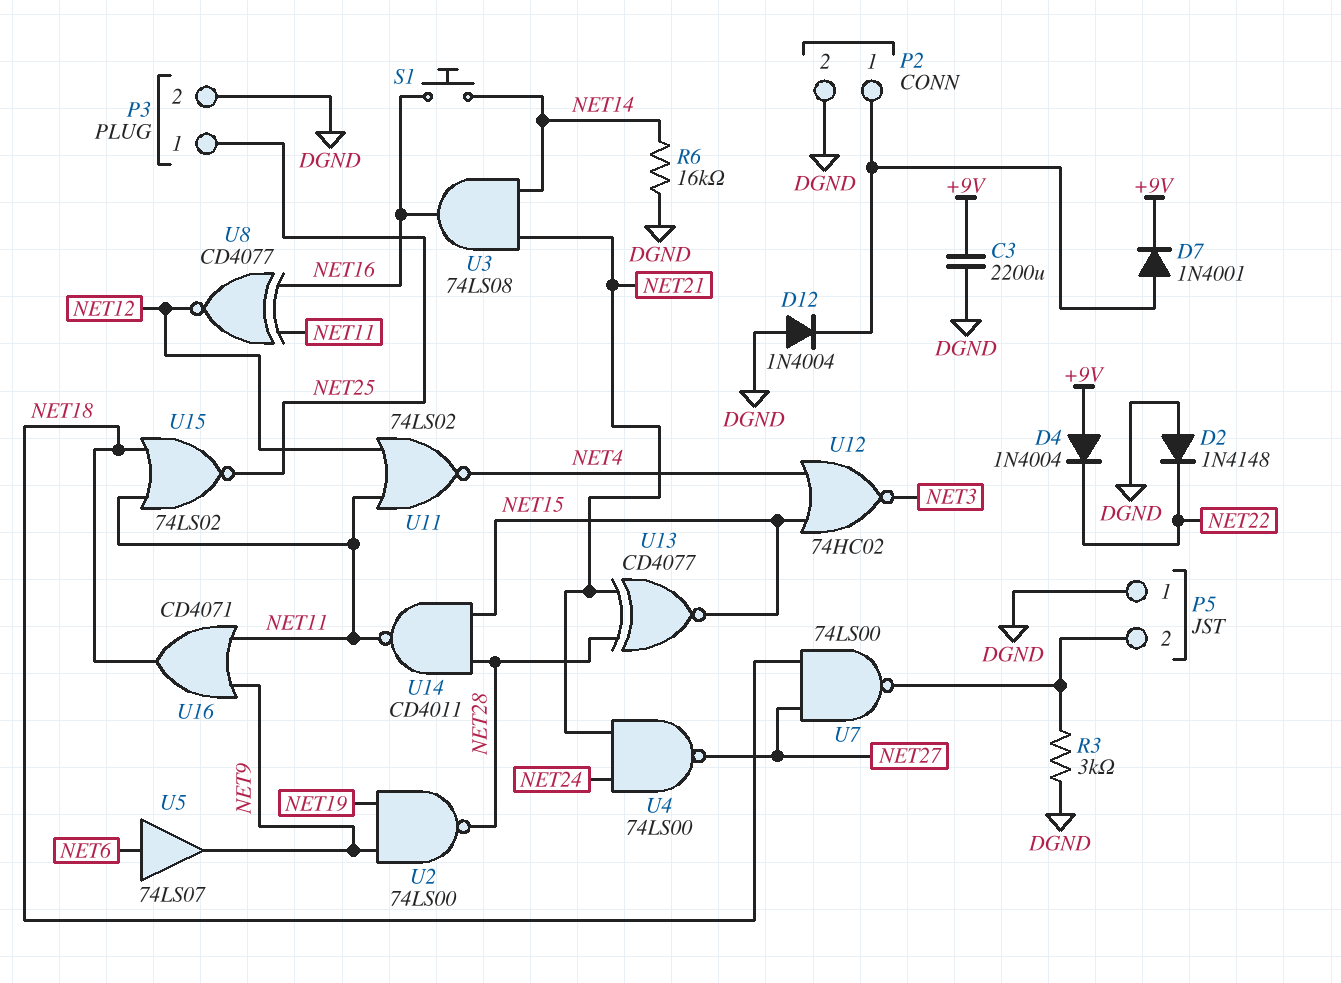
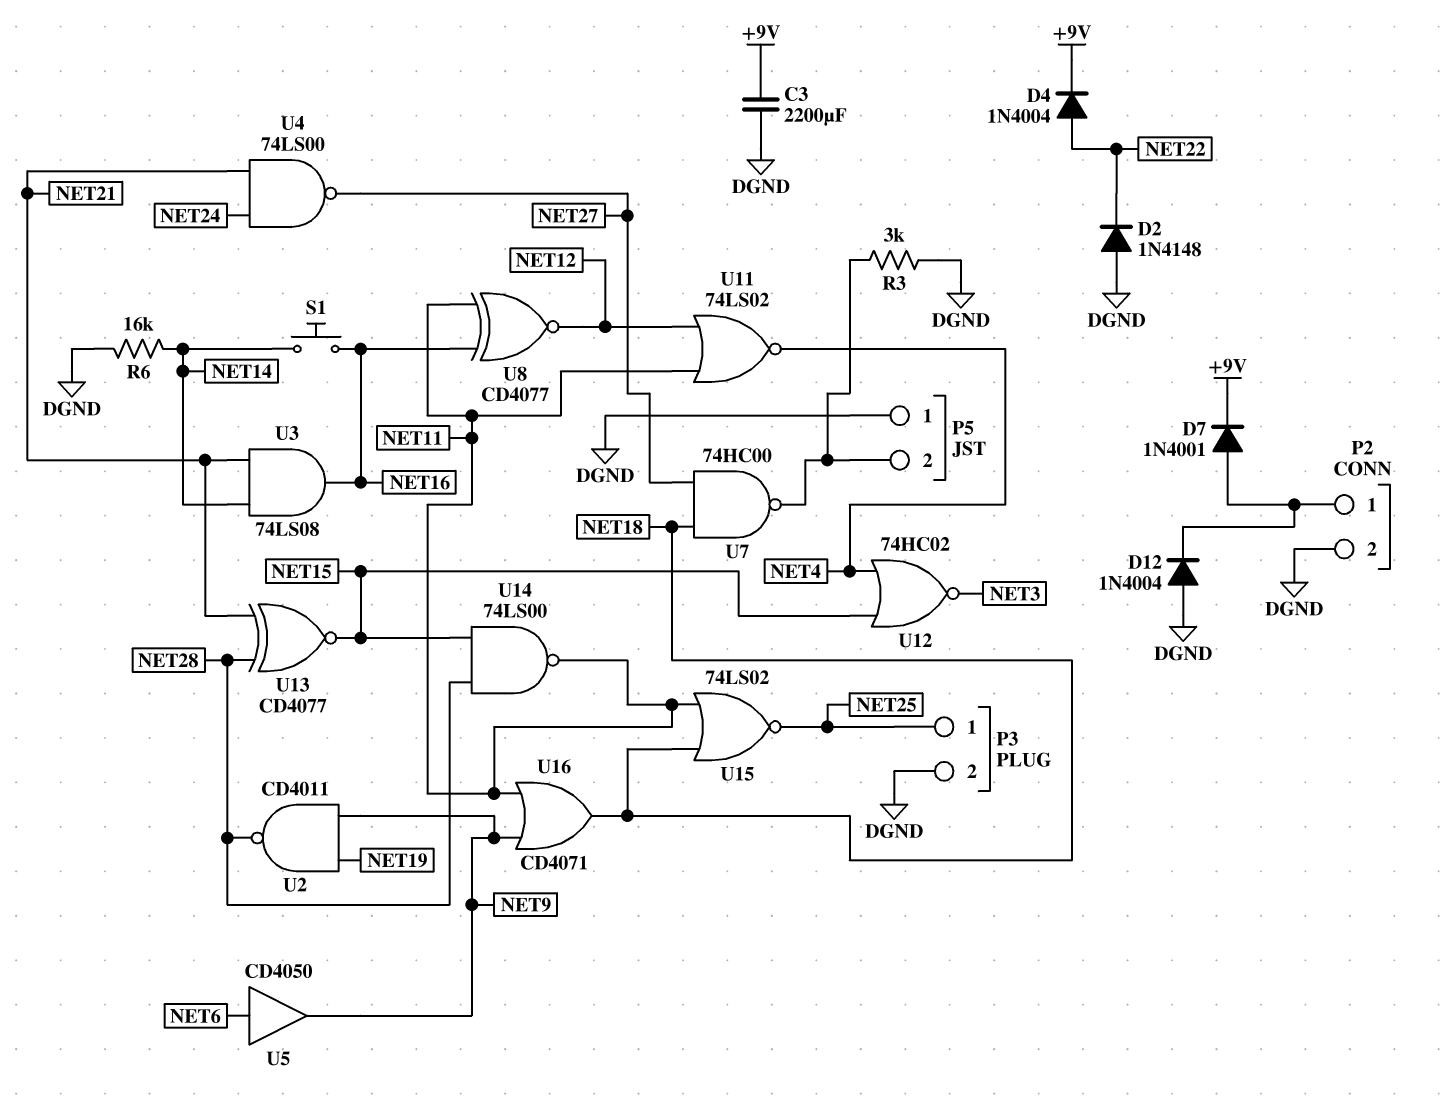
D4: diode 1N4004 (A +9V, K NET22) -> diode 1N4004 (A NET22, K +9V)
U2: NAND 74LS00 (in NET9, in NET19, out NET28) -> NAND CD4011 (in NET9, in NET19, out NET28)
U5: buffer 74LS07 (in NET6, out NET9) -> buffer CD4050 (in NET6, out NET9)
U7: NAND 74LS00 (in NET18, in NET27, out P5/2) -> NAND 74HC00 (in NET18, in NET27, out P5/2)
U14: NAND CD4011 (in NET15, in NET28, out NET11) -> NAND 74LS00 (in NET15, in NET28, out NET11)

